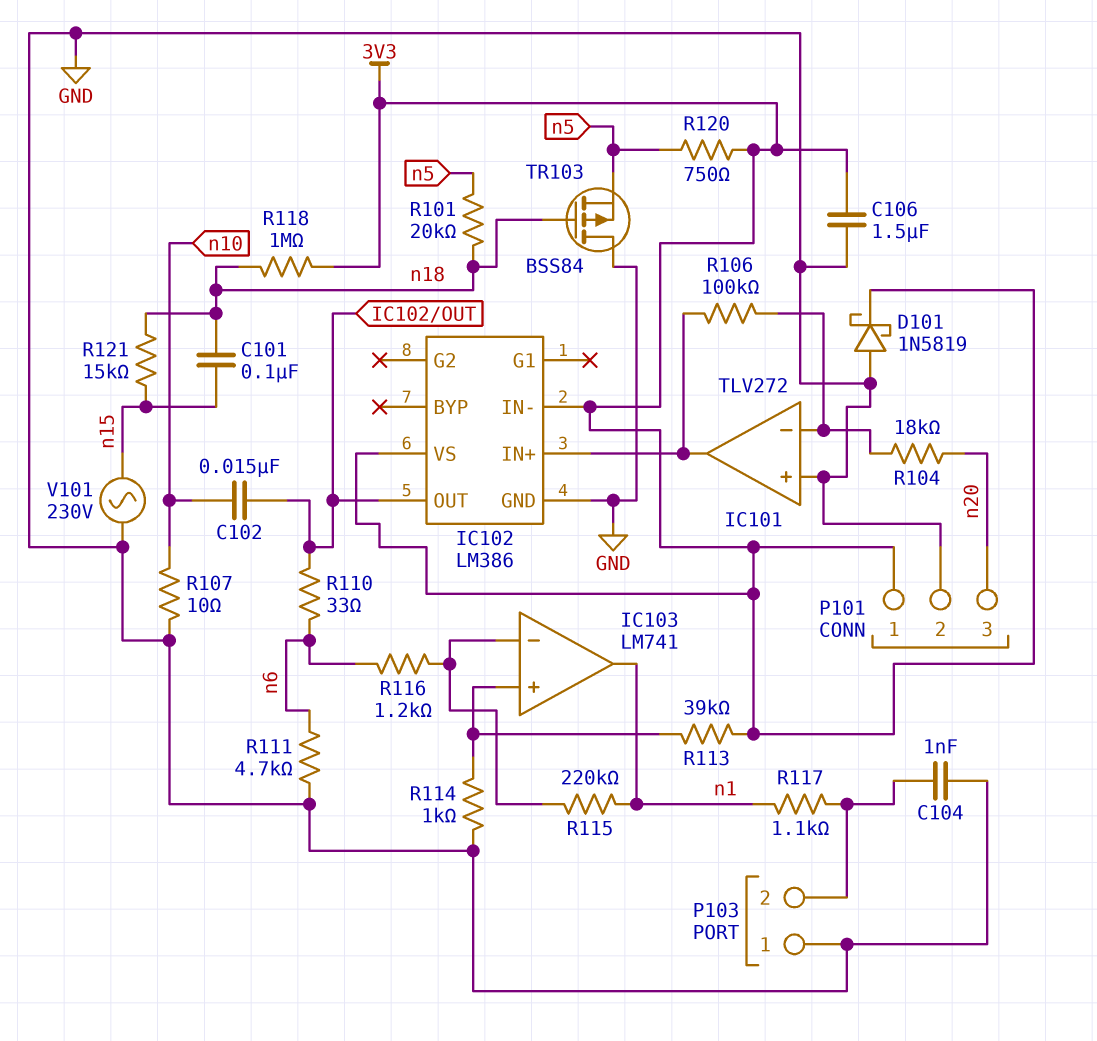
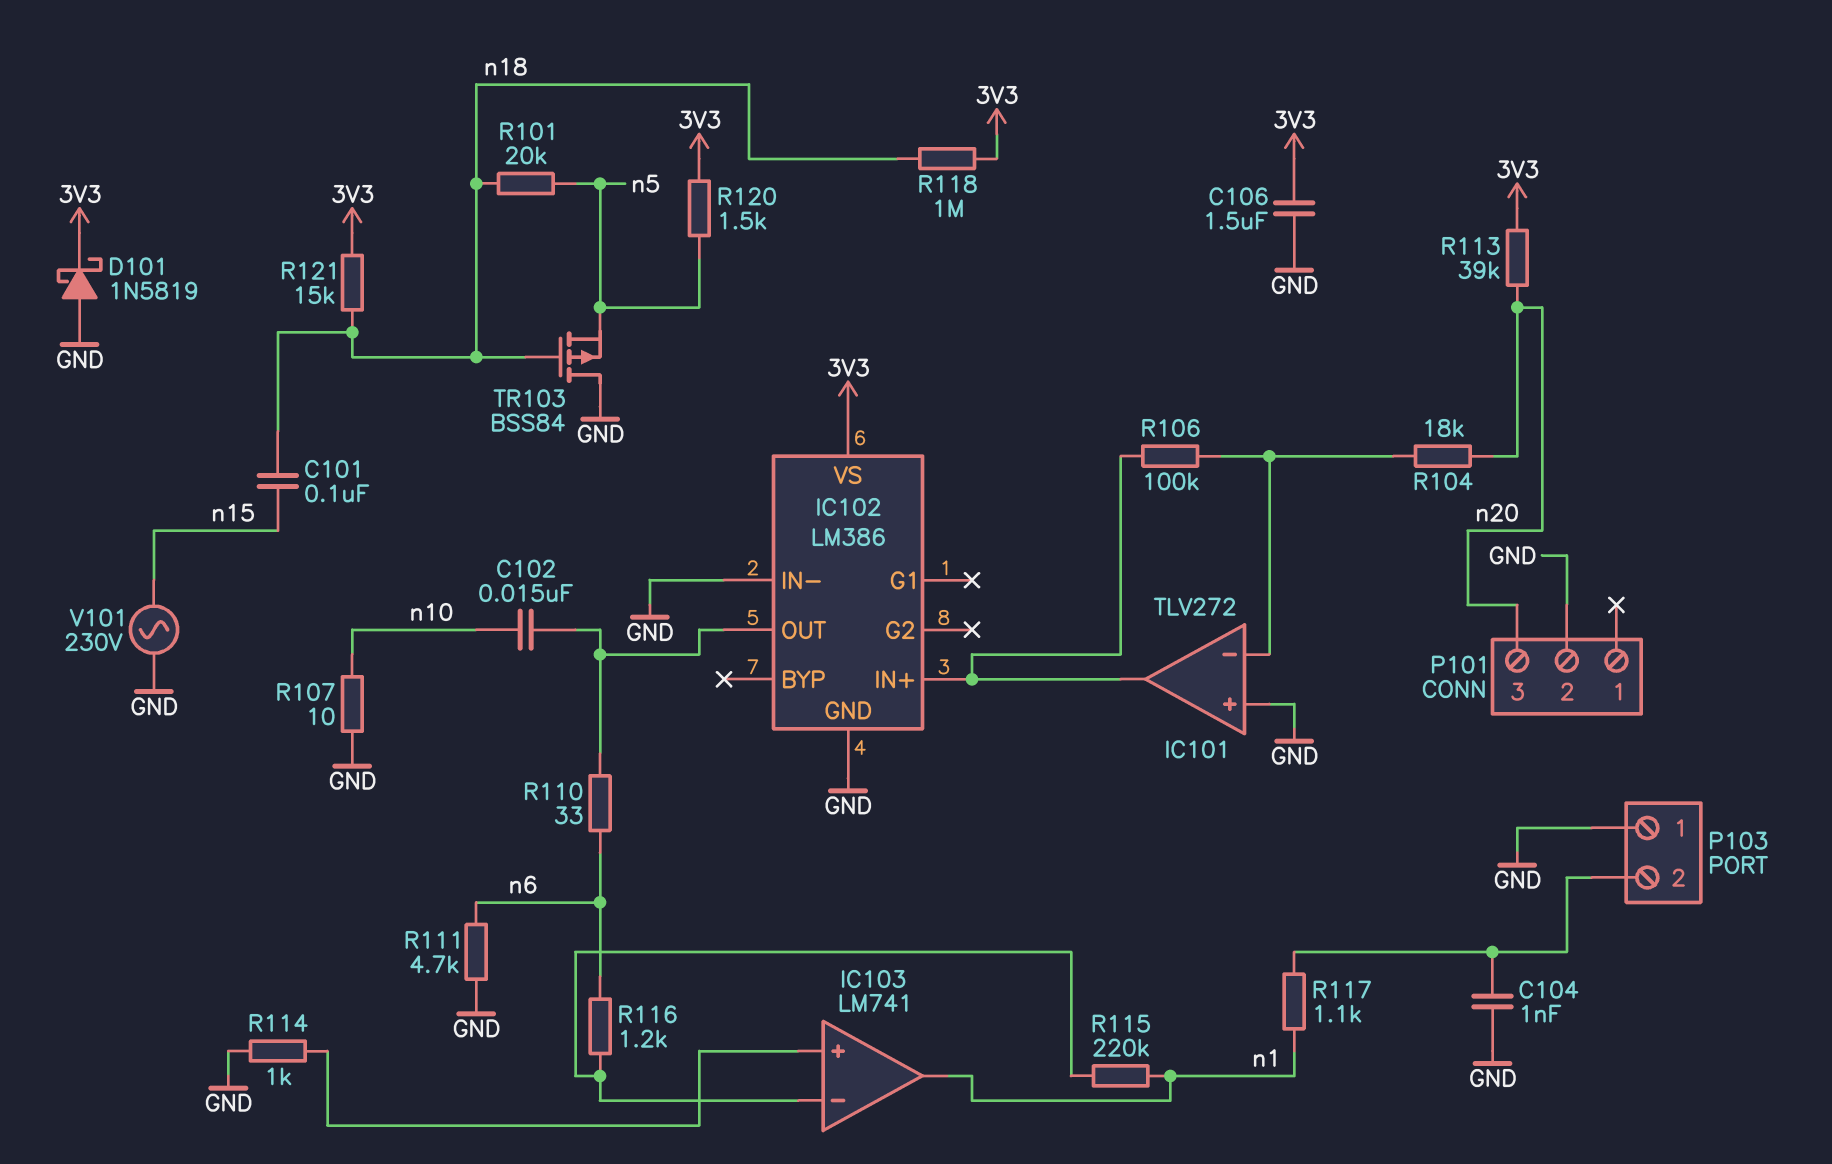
IC102 pin IN-: 3V3 -> GND
P101 pin 1: 3V3 -> none
R113: 39k (3V3, IC103/in+) -> 39k (3V3, n20)
R120: 750 (3V3, n5) -> 1.5k (3V3, n5)
R121: 15k (n15, n18) -> 15k (3V3, n18)

